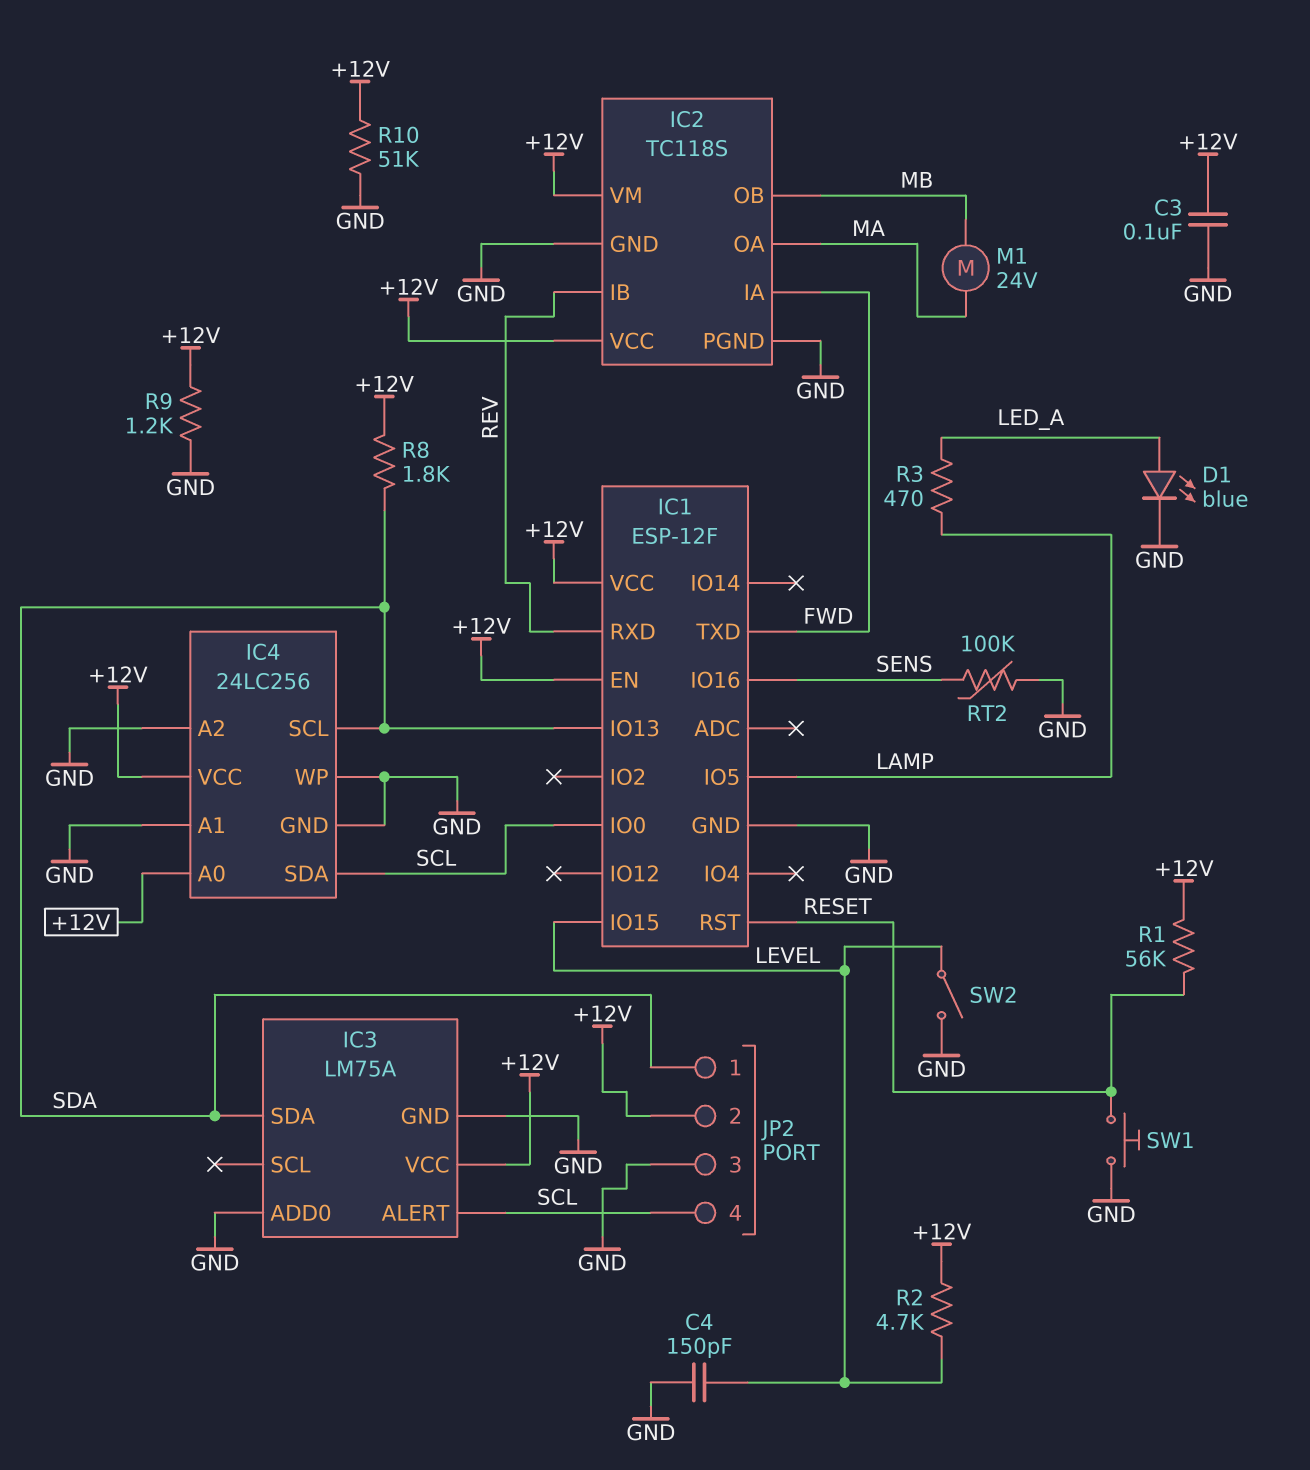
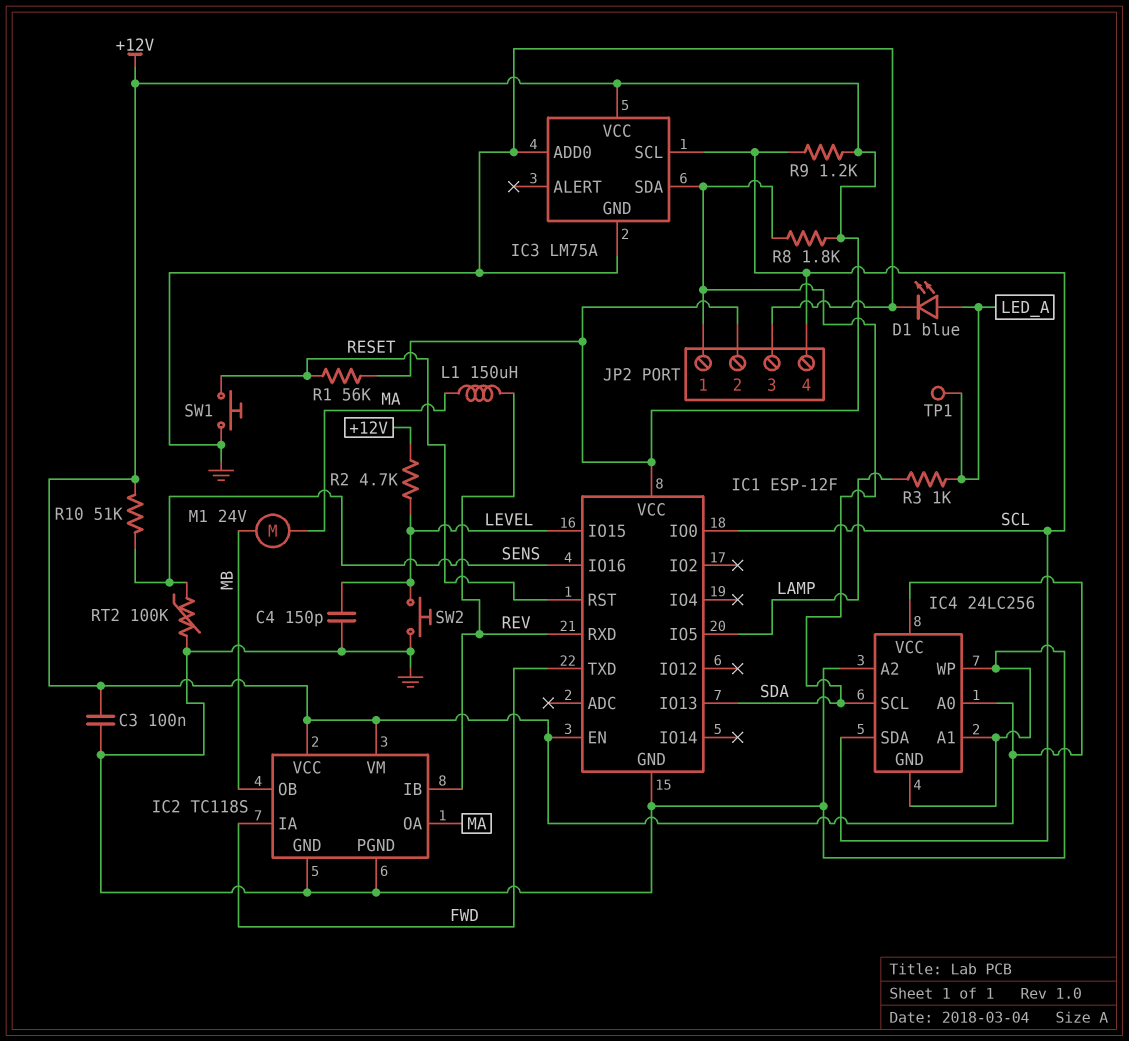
IC3 pin ALERT: SCL -> none
IC3 pin SCL: none -> SCL
L1: none -> 150uH (MA, REV)
R3: 470 (LAMP, LED_A) -> 1k (LAMP, LED_A)
R9: 1.2k (+12V, GND) -> 1.2k (+12V, SCL)
R10: 51k (+12V, GND) -> 51k (+12V, SENS)
SW2: switch (GND, LEVEL) -> button (GND, LEVEL)
TP1: none -> test point (LED_A)

